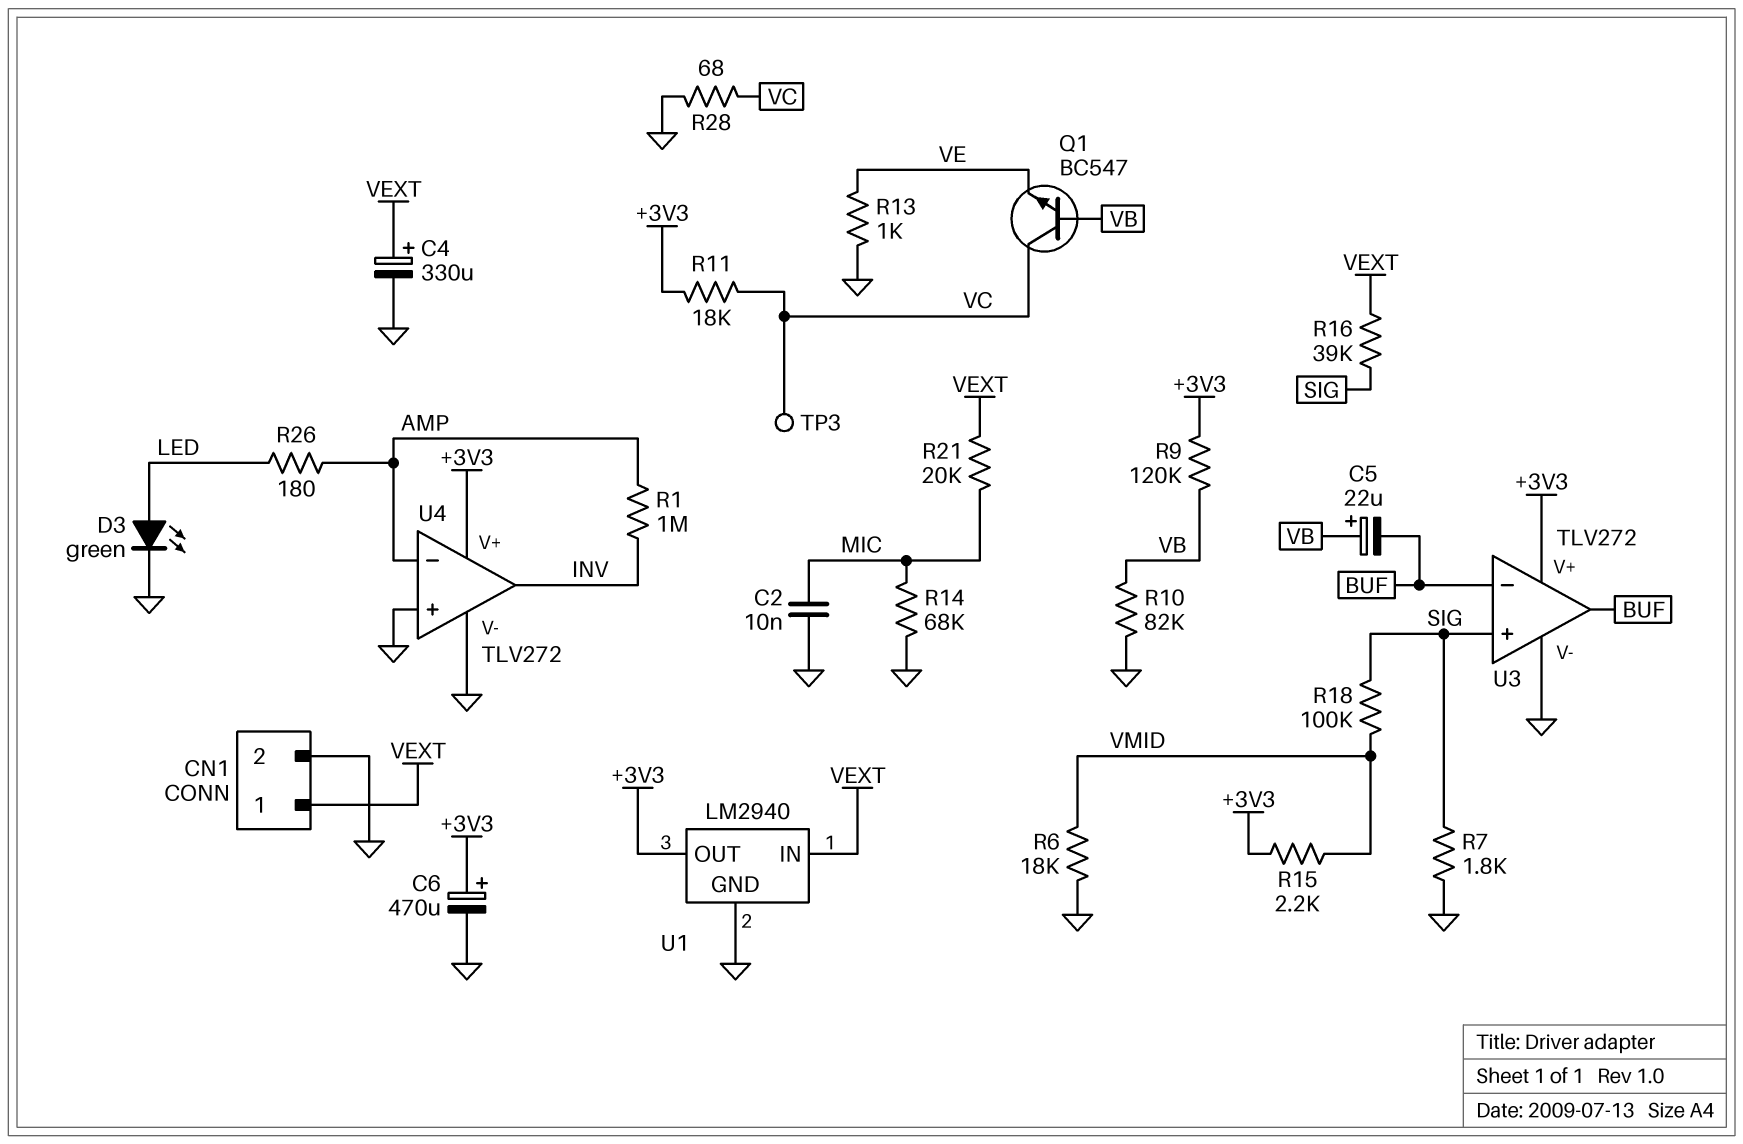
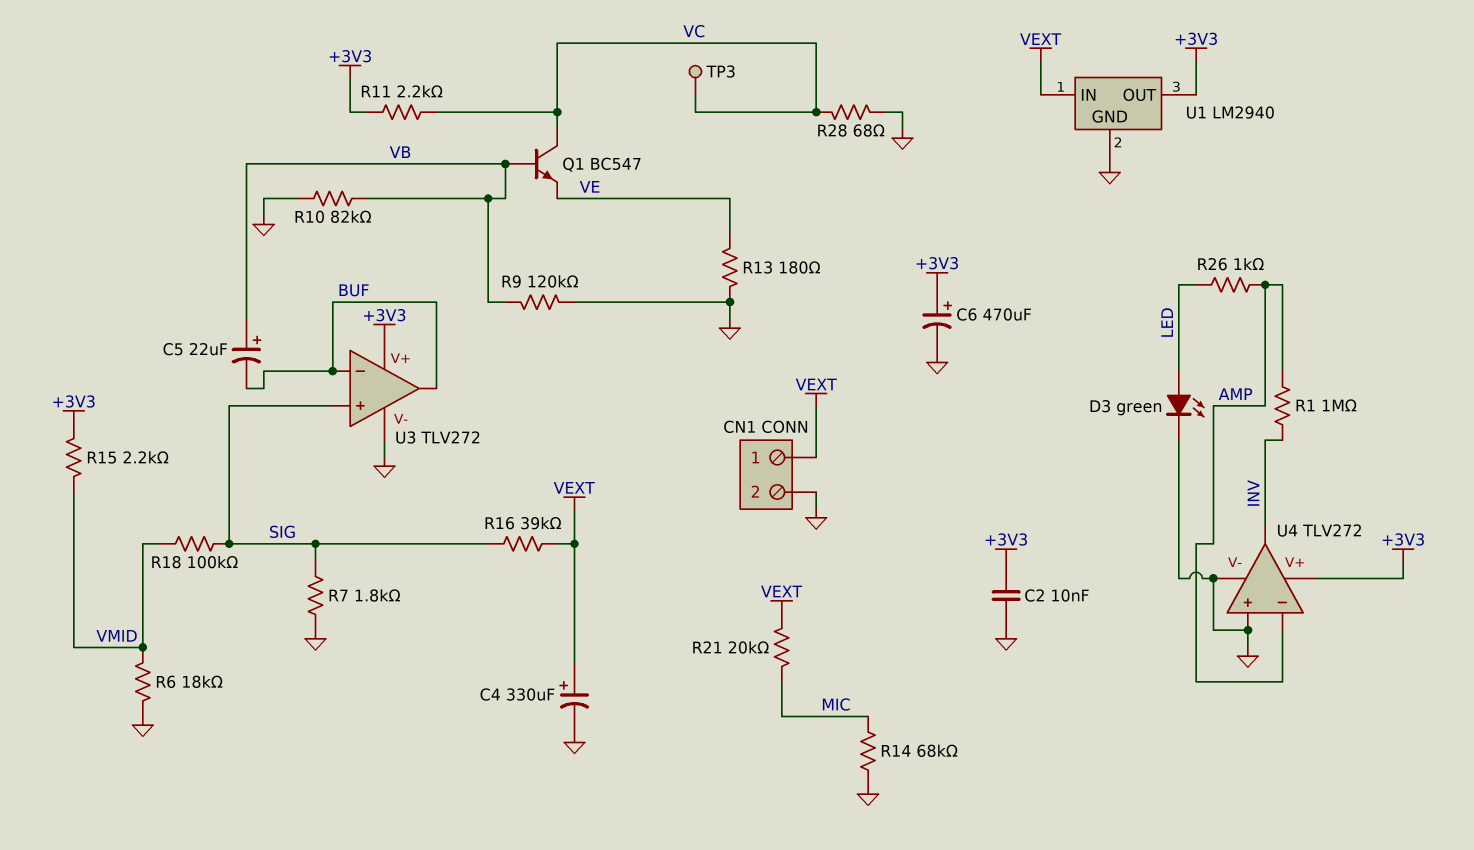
C2: 10nF (GND, MIC) -> 10nF (+3V3, GND)
R9: 120k (+3V3, VB) -> 120k (GND, VB)
R11: 18k (+3V3, VC) -> 2.2k (+3V3, VC)
R13: 1k (GND, VE) -> 180 (GND, VE)
R26: 180 (AMP, LED) -> 1k (AMP, LED)

